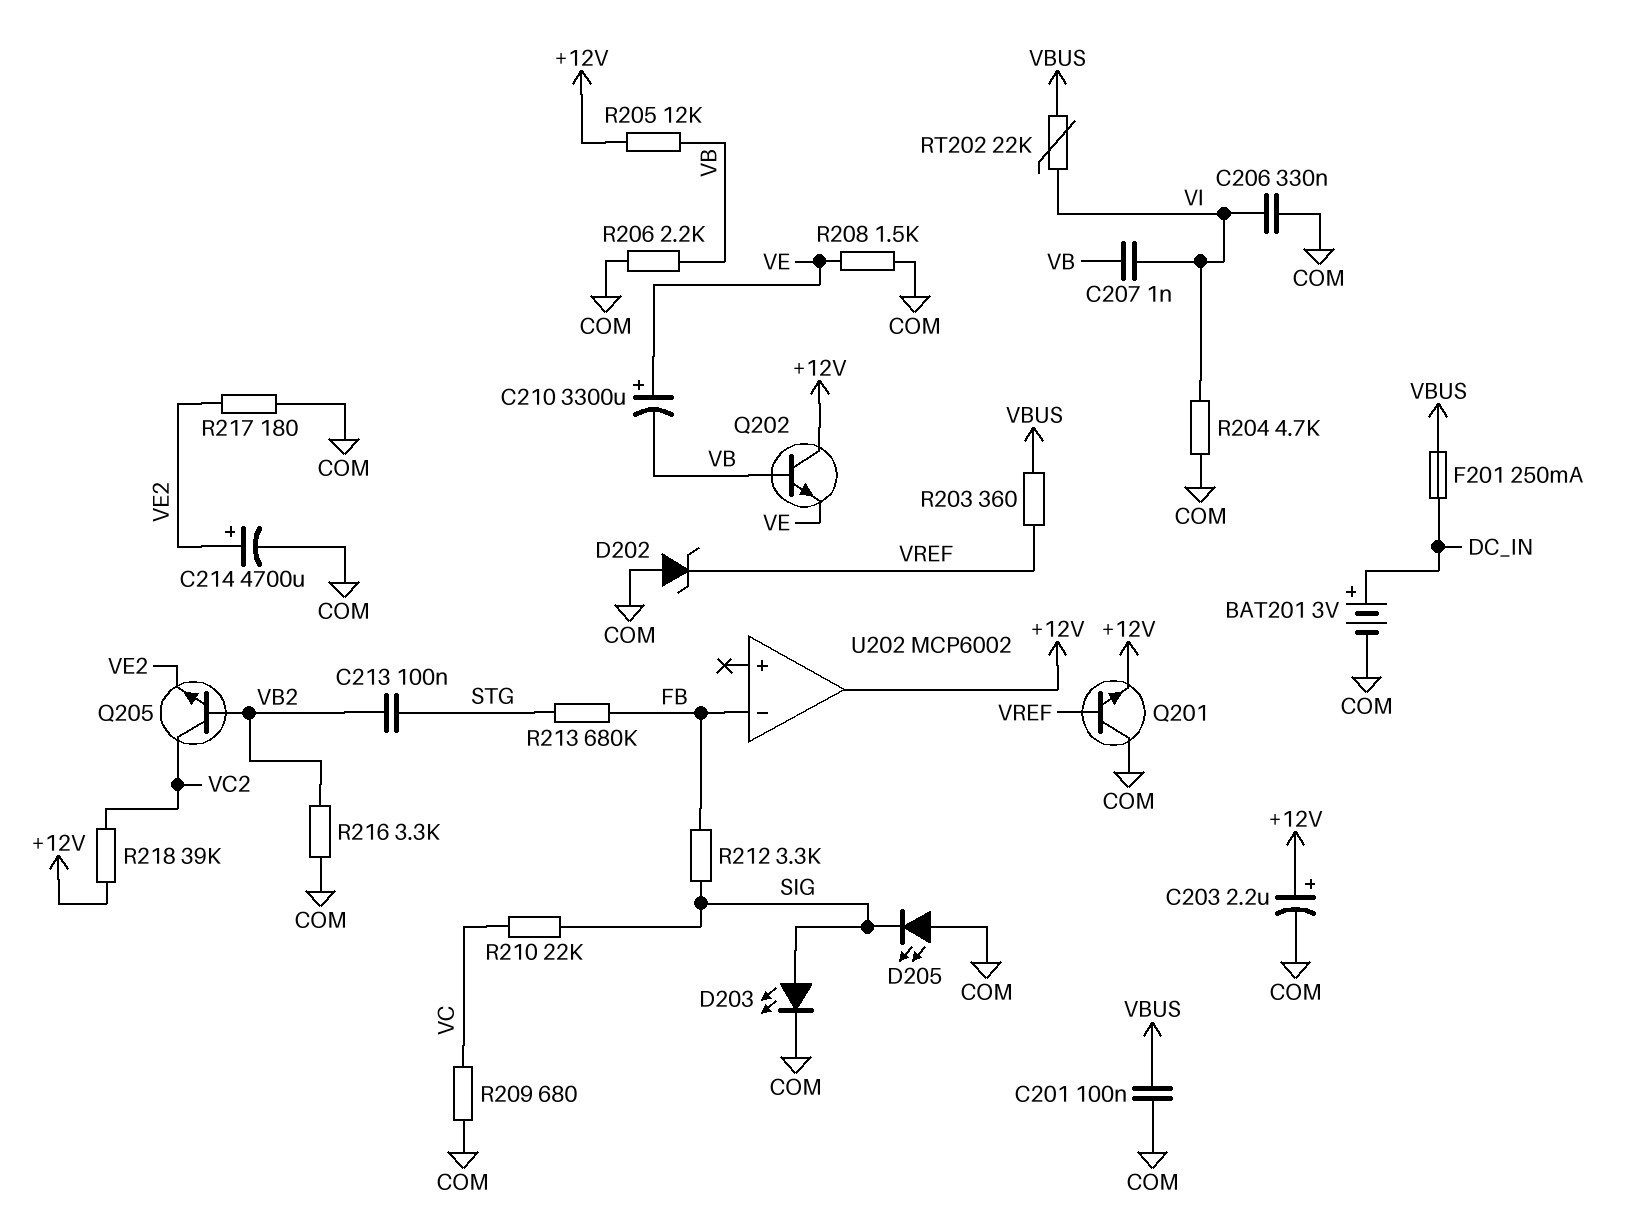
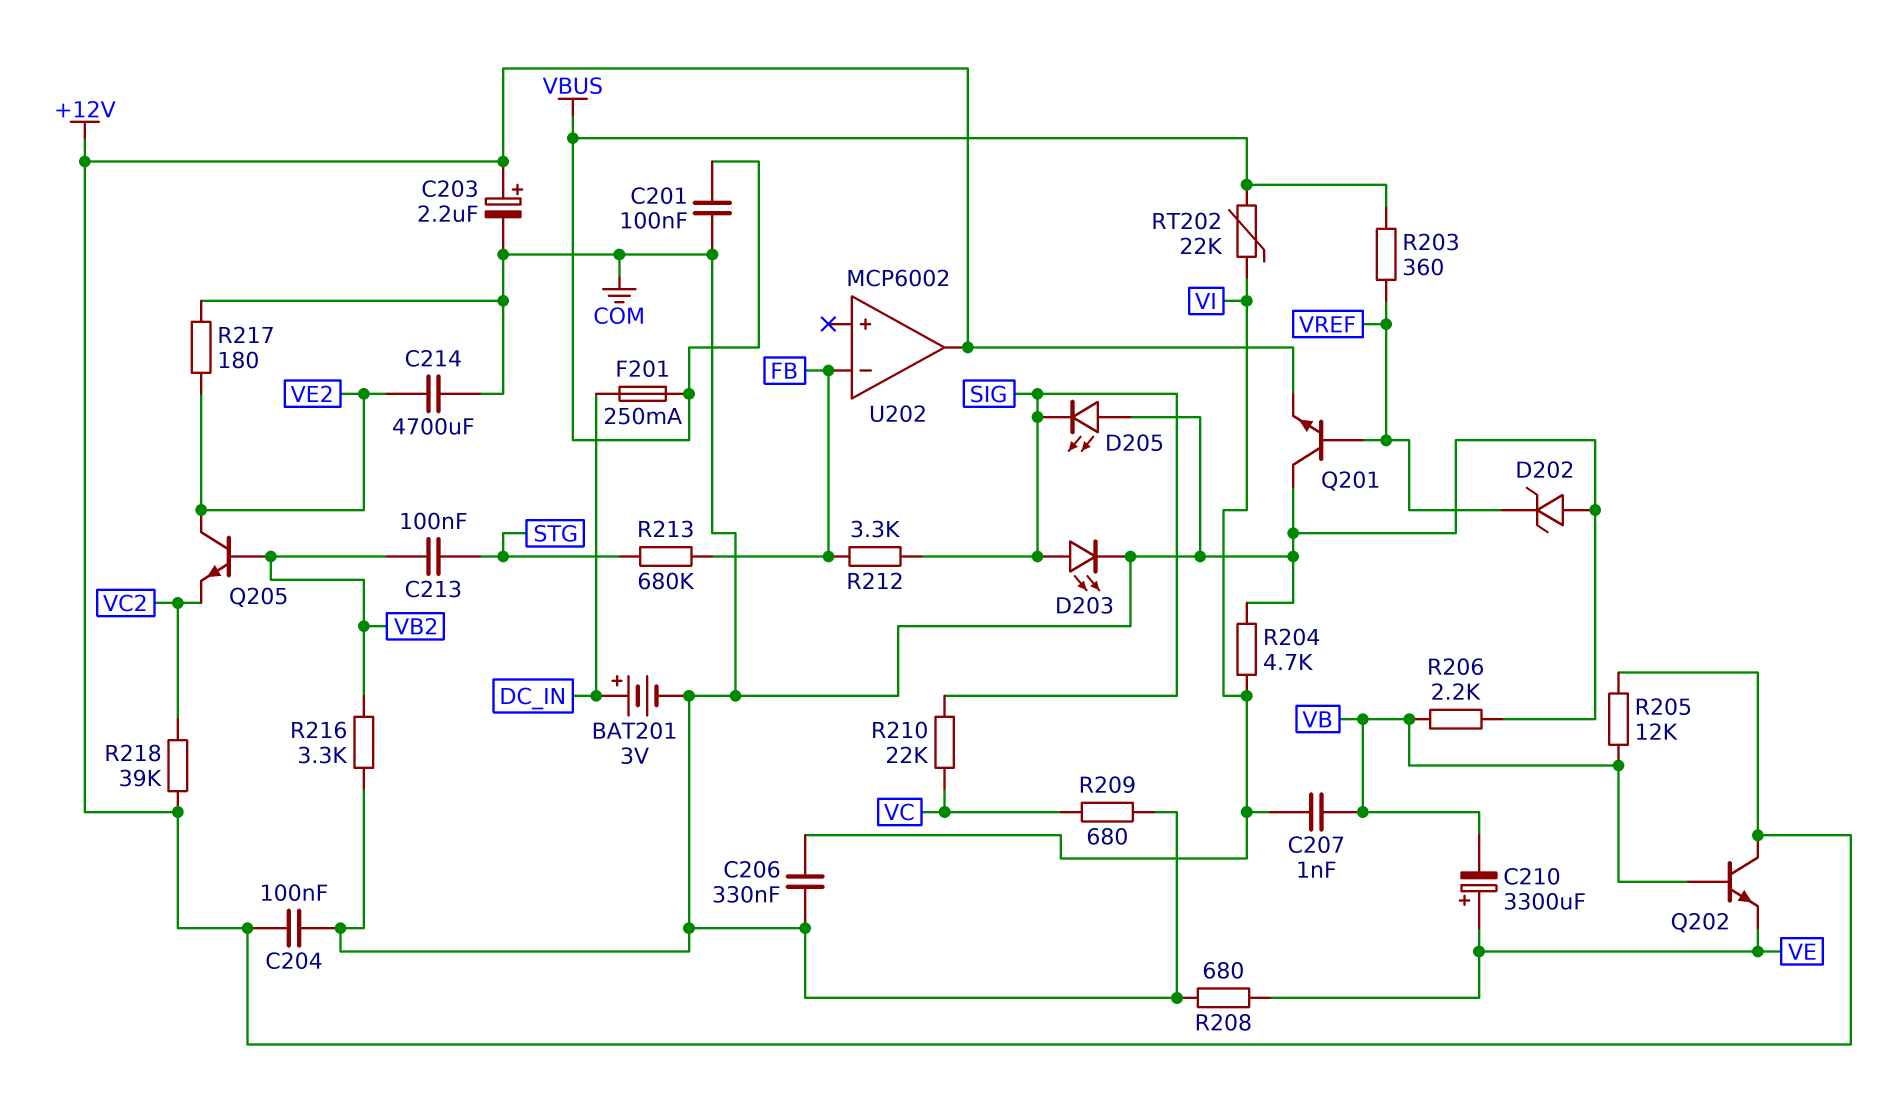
C204: none -> 100nF (+12V, COM)
C214: 4700uF (plus VE2, minus COM) -> 4700uF (COM, VE2)
Q205: NPN (B VB2, C VC2, E VE2) -> NPN (B VB2, C VE2, E VC2)
R208: 1.5k (COM, VE) -> 680 (COM, VE)

